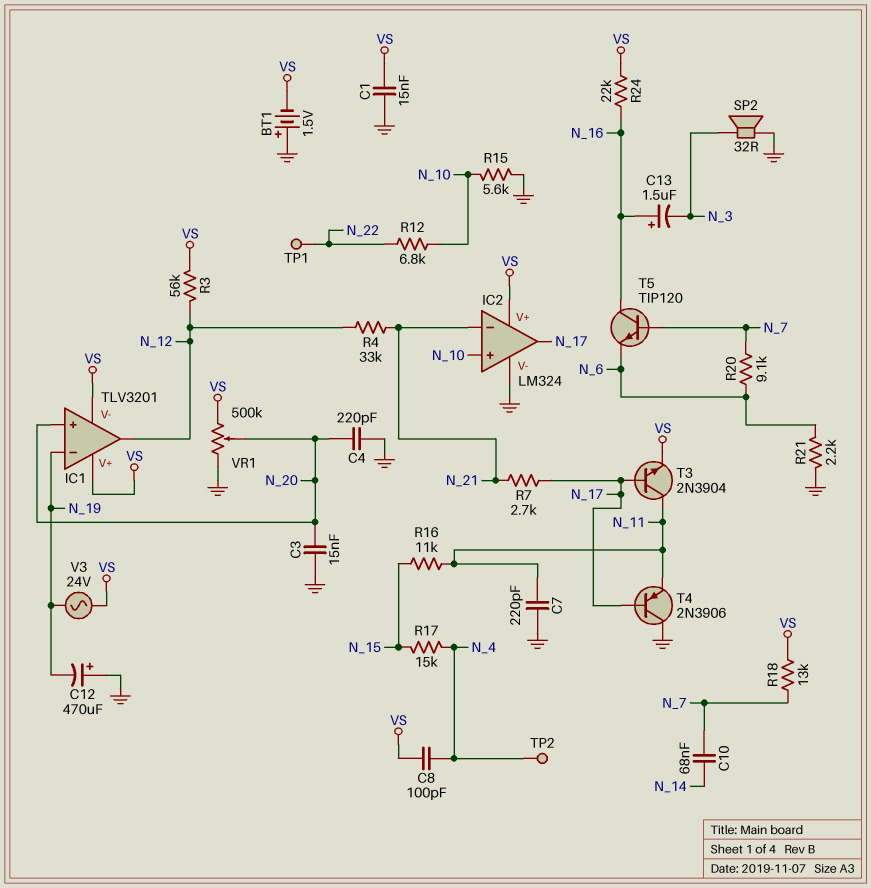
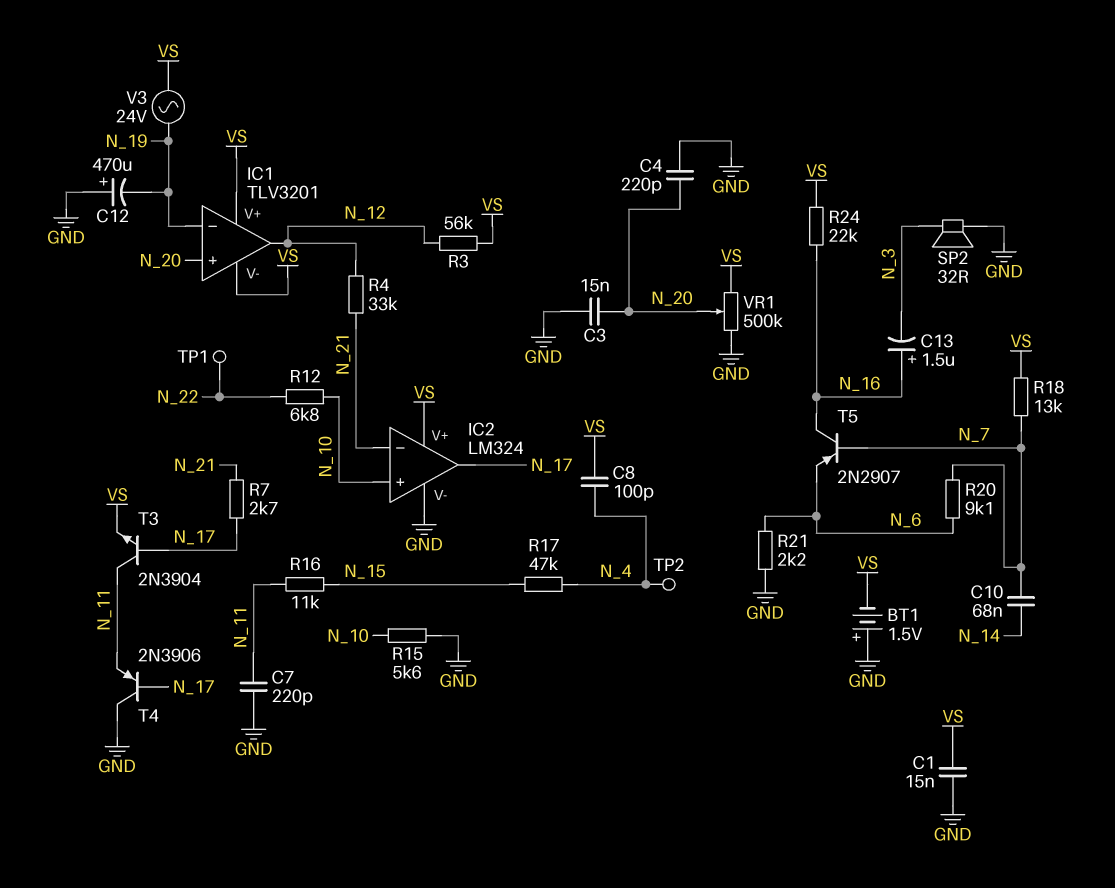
R17: 15k (N_4, N_15) -> 47k (N_4, N_15)
T5: NPN TIP120 (B N_7, C N_16, E N_6) -> PNP 2N2907 (B N_7, C N_16, E N_6)

